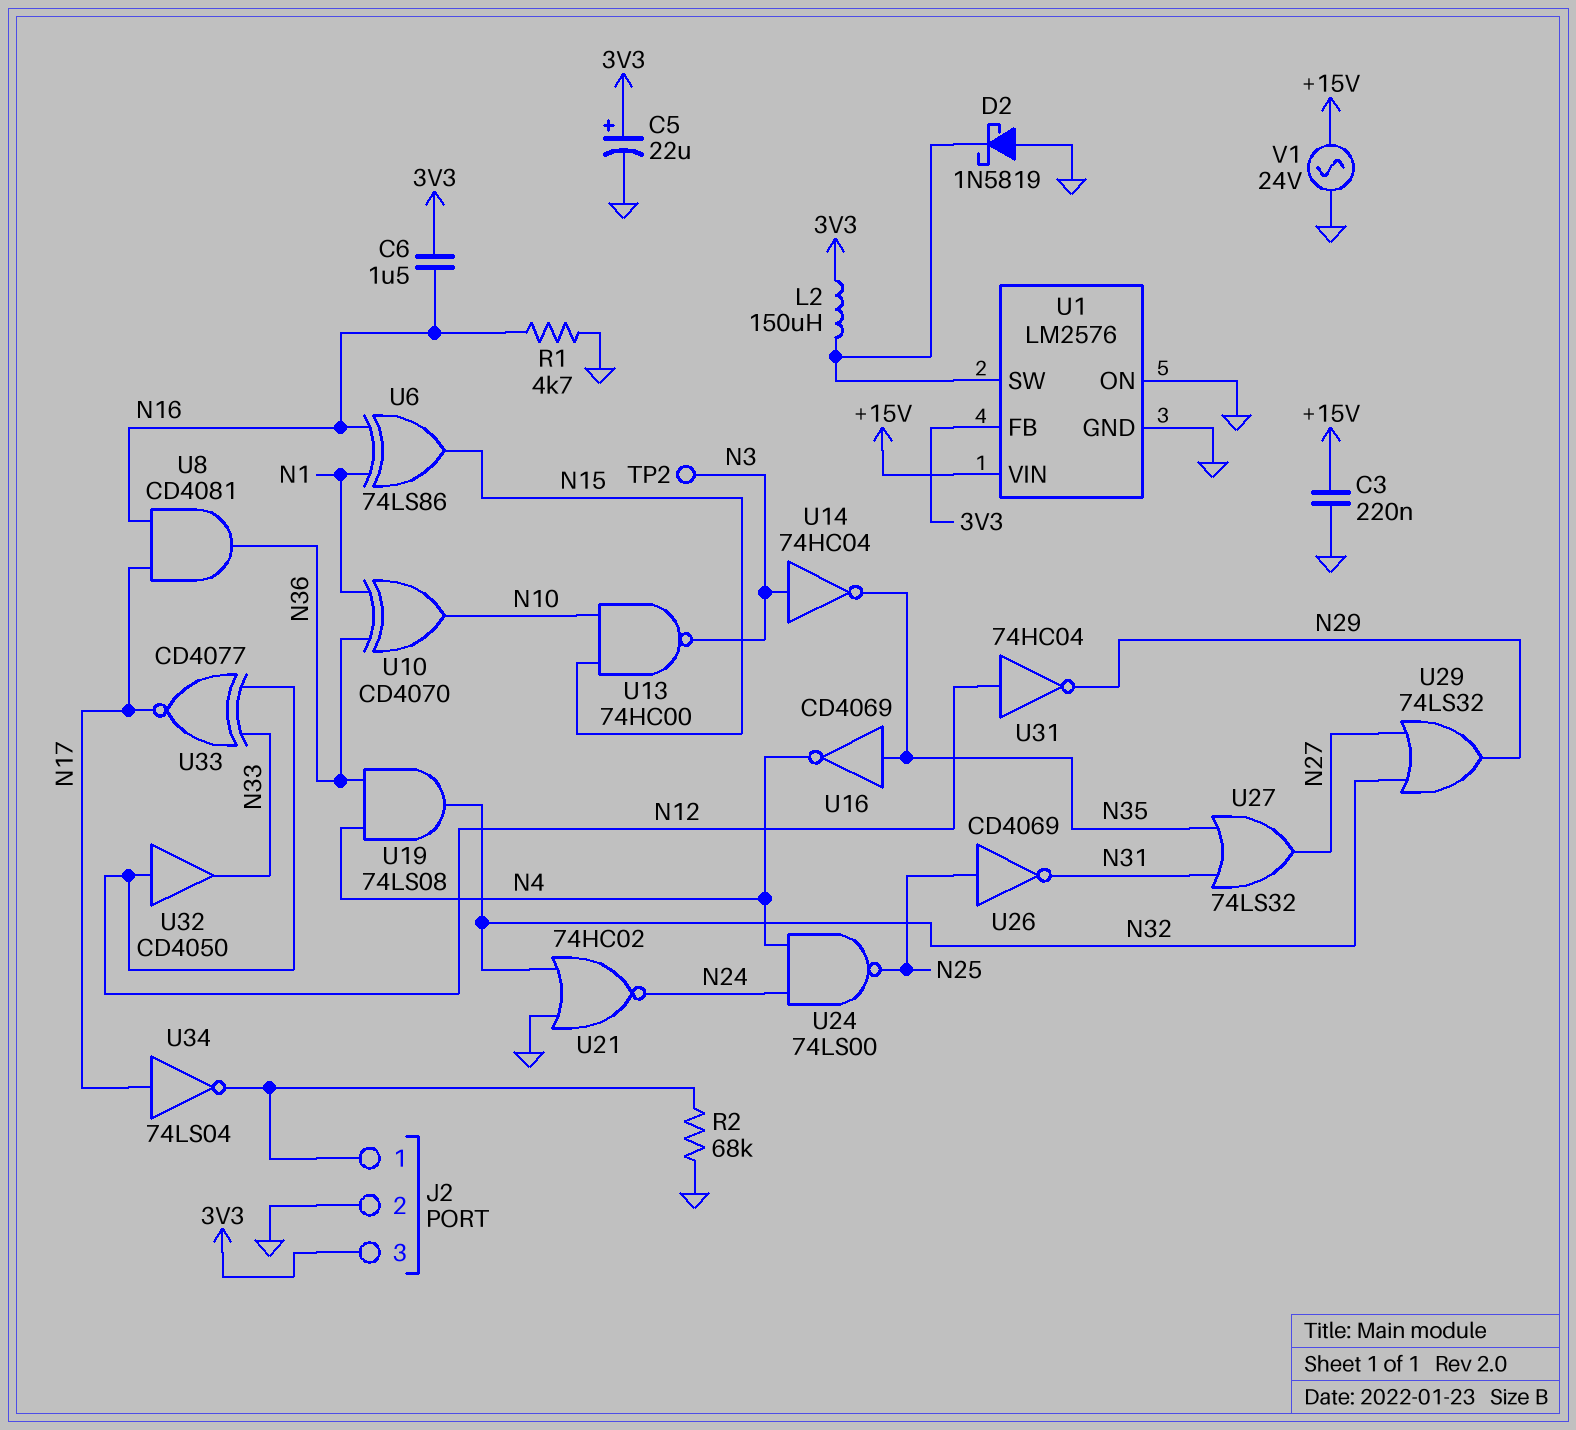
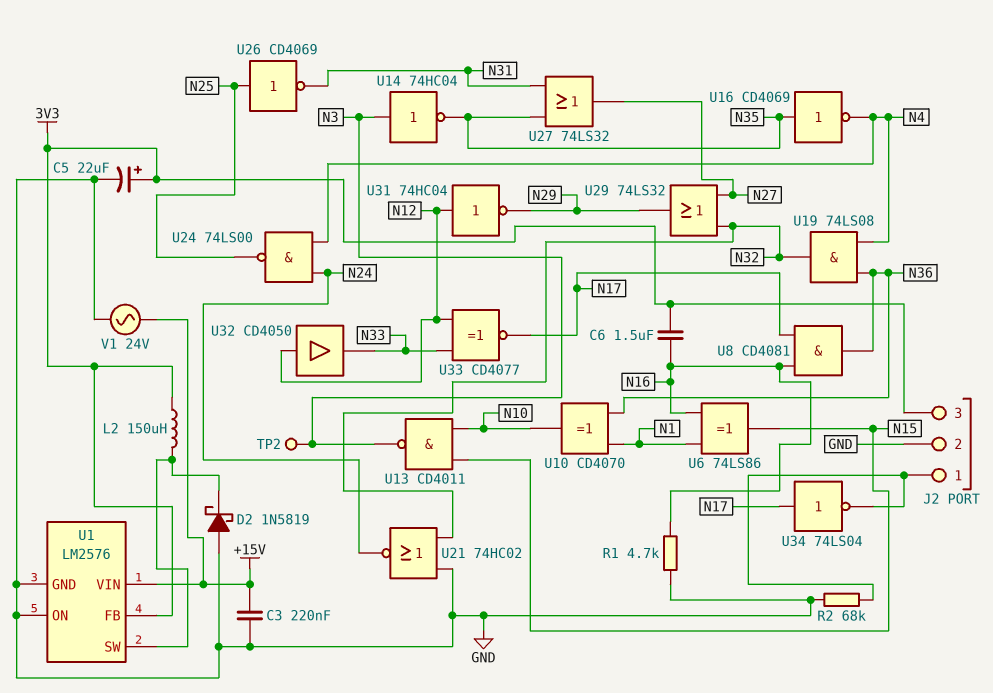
U13: NAND 74HC00 (in N10, in N15, out N3) -> NAND CD4011 (in N10, in N15, out N3)

